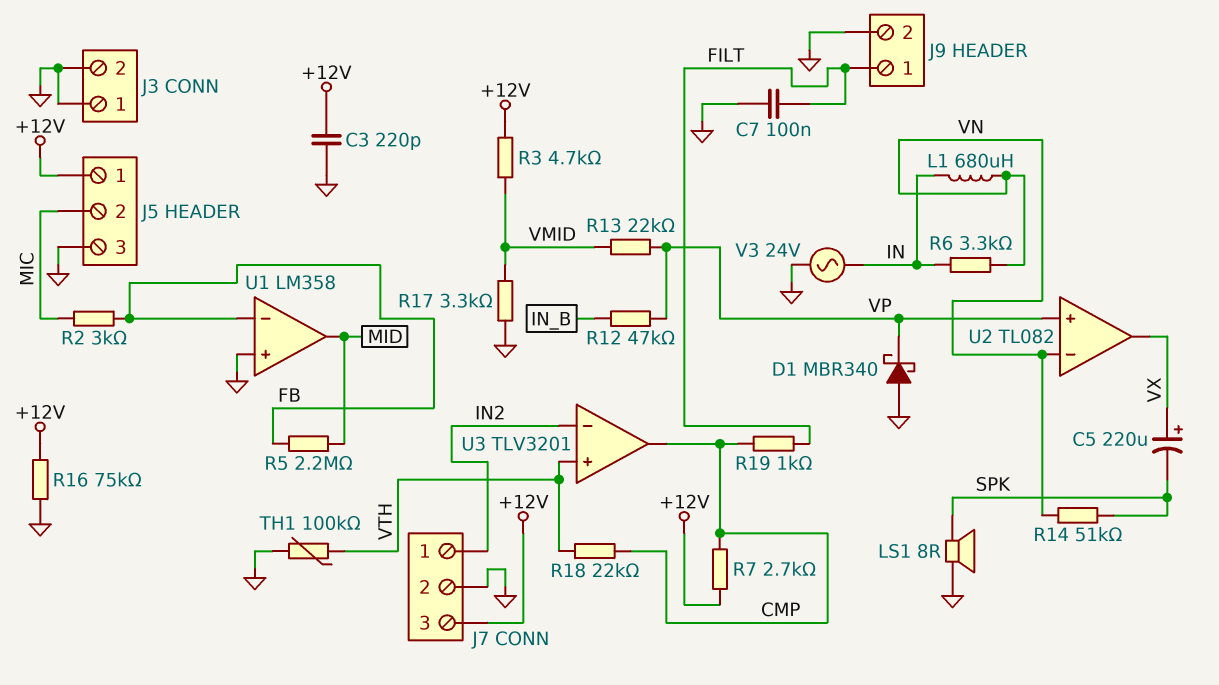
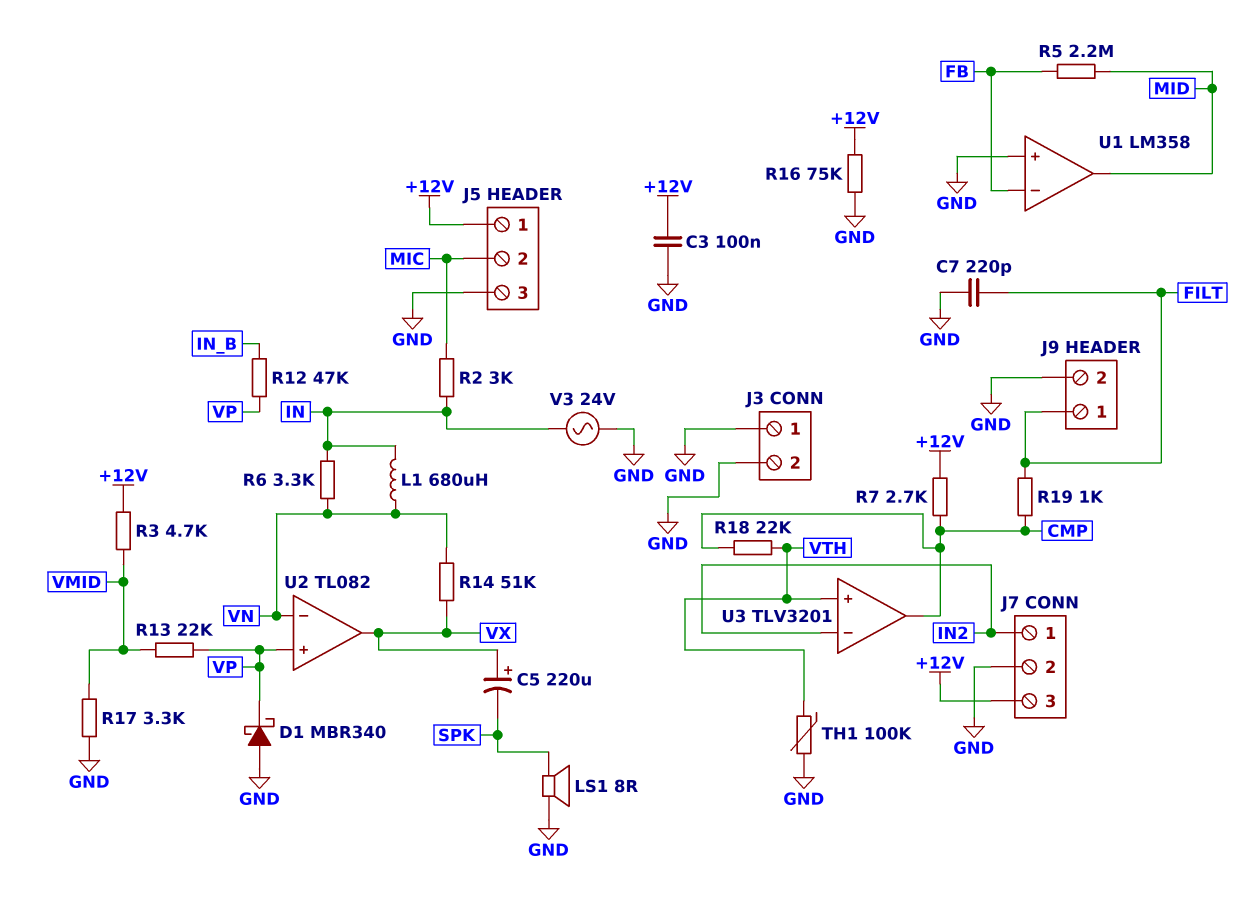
C3: 220pF (+12V, GND) -> 100nF (+12V, GND)
C7: 100nF (FILT, GND) -> 220pF (FILT, GND)
R2: 3k (FB, MIC) -> 3k (IN, MIC)
R14: 51k (SPK, VN) -> 51k (VN, VX)

